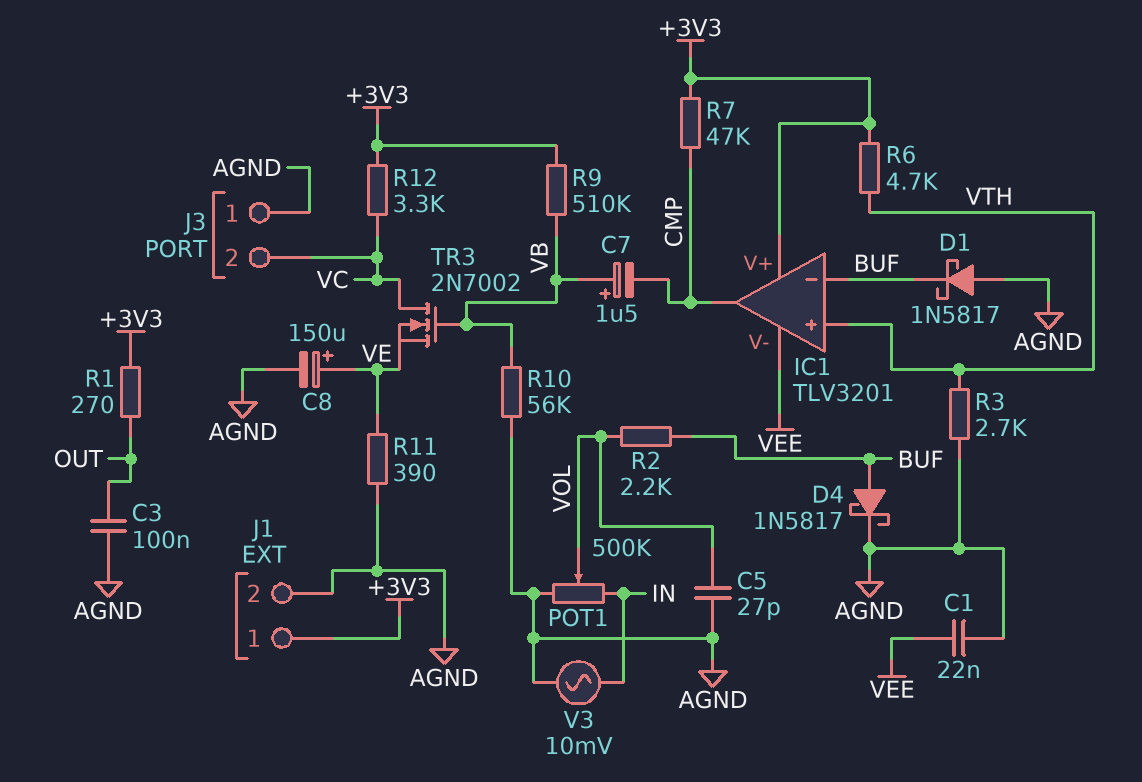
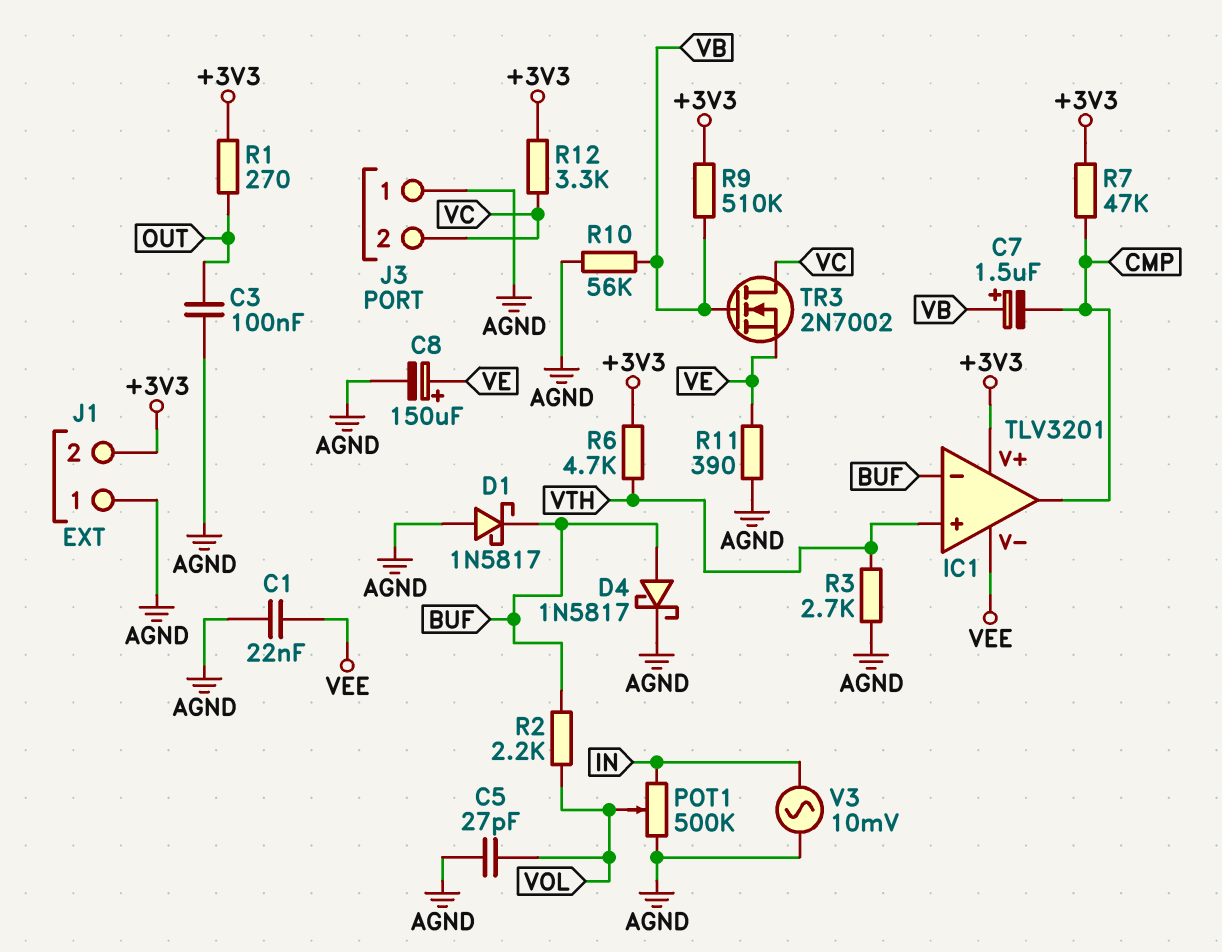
J1 pin 1: +3V3 -> AGND
J1 pin 2: AGND -> +3V3

